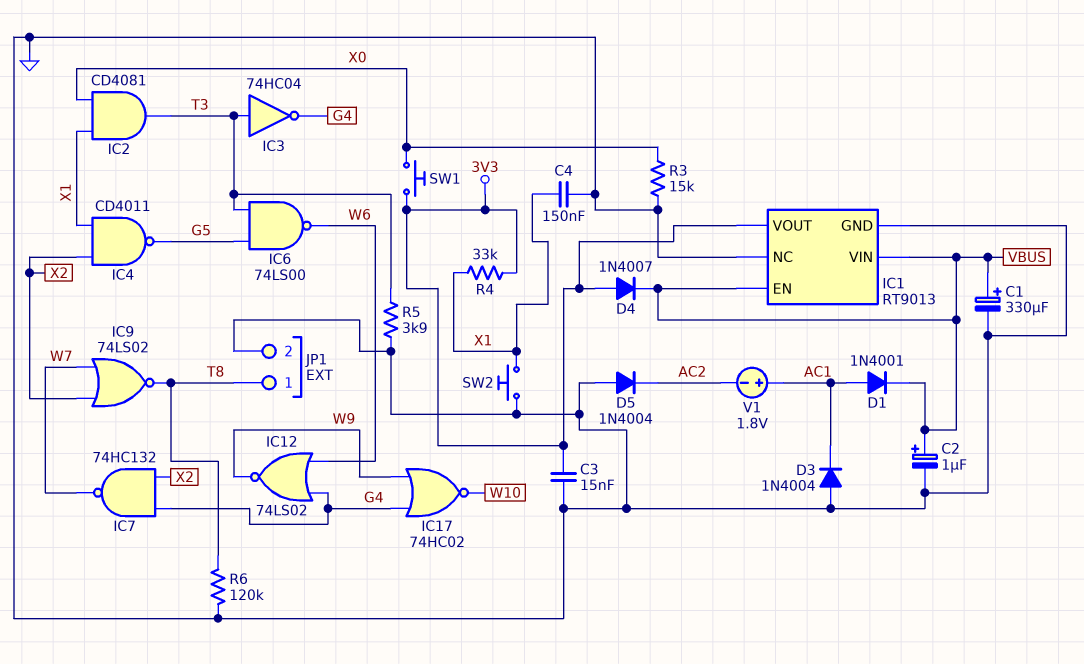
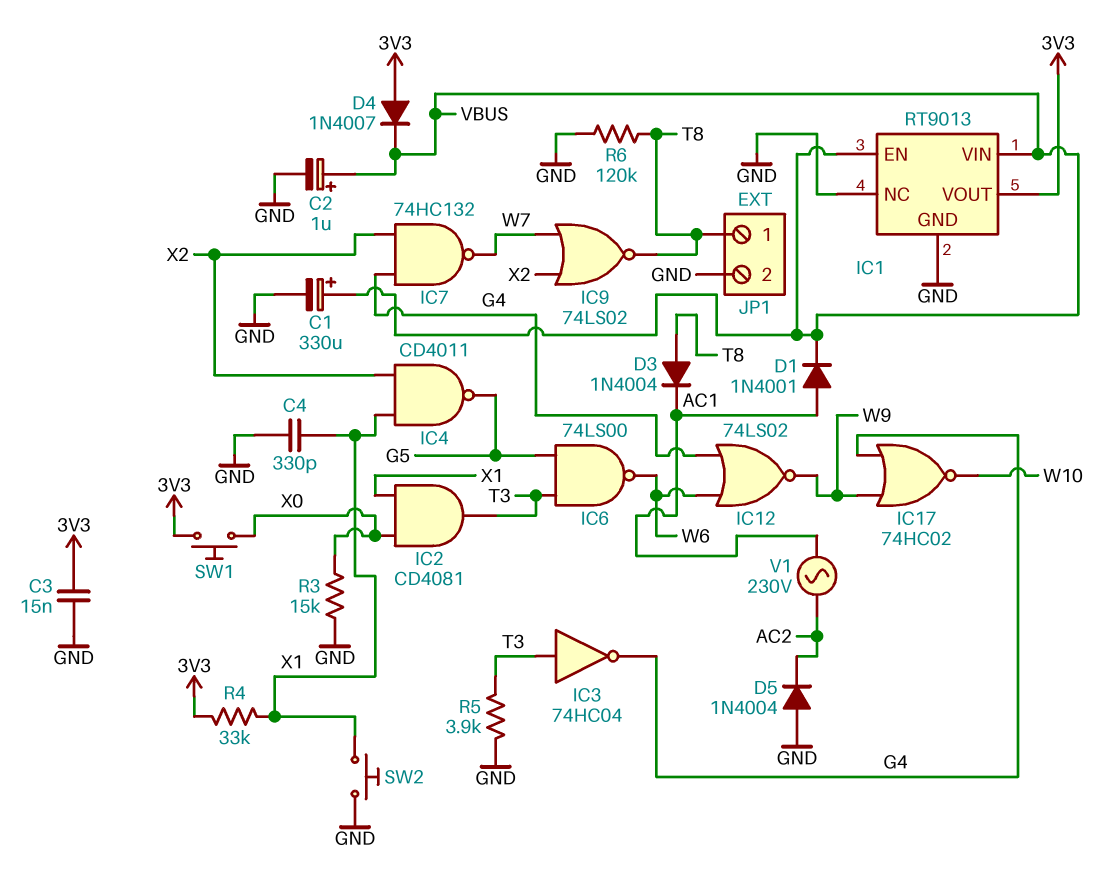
C4: 150nF (GND, X1) -> 330pF (GND, X1)
D3: diode 1N4004 (A GND, K AC1) -> diode 1N4004 (A T8, K AC1)
V1: 1.8V (plus AC1, minus AC2) -> AC 230V (AC1, AC2)

